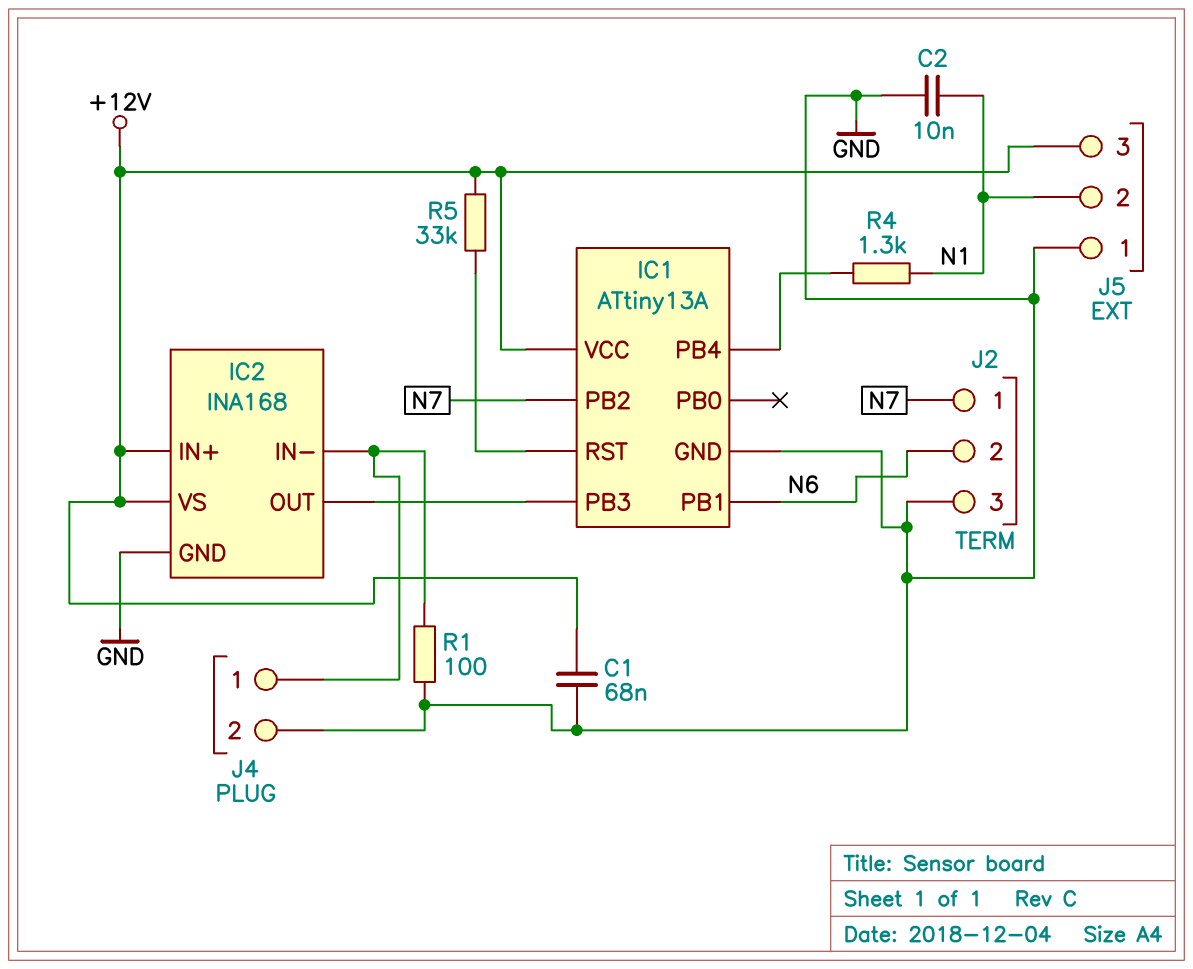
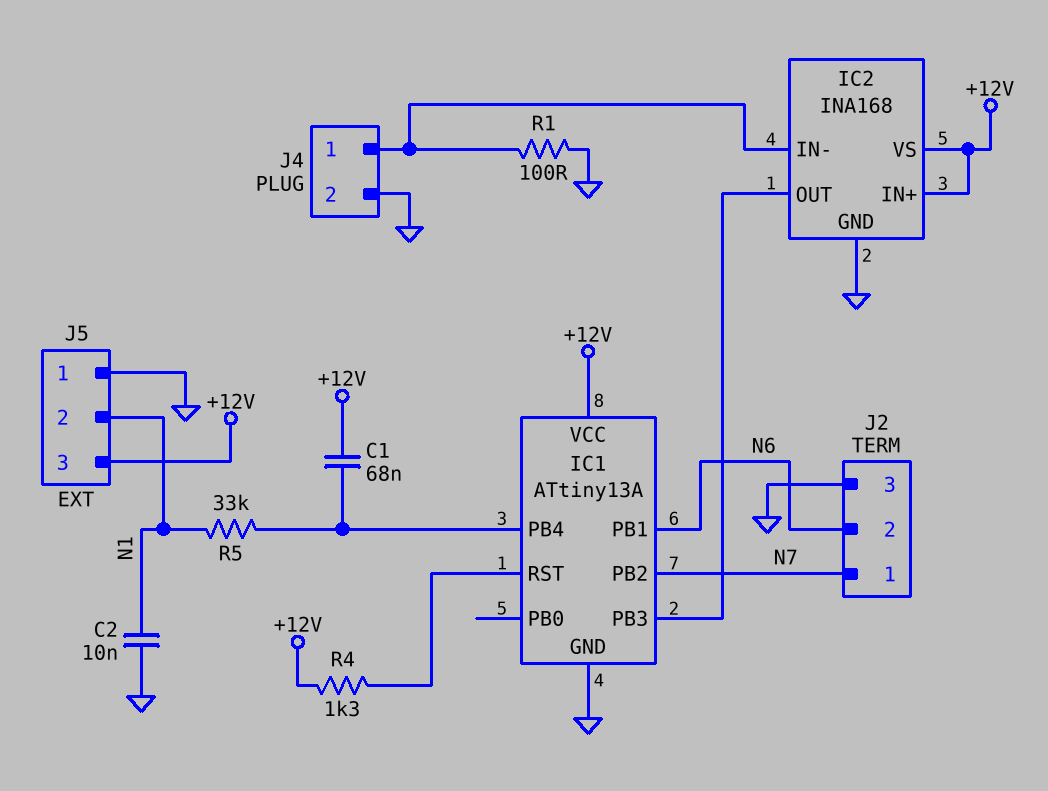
C1: 68nF (+12V, GND) -> 68nF (+12V, IC1/PB4)
R4: 1.3k (IC1/PB4, N1) -> 1.3k (+12V, IC1/RST)
R5: 33k (+12V, IC1/RST) -> 33k (IC1/PB4, N1)

